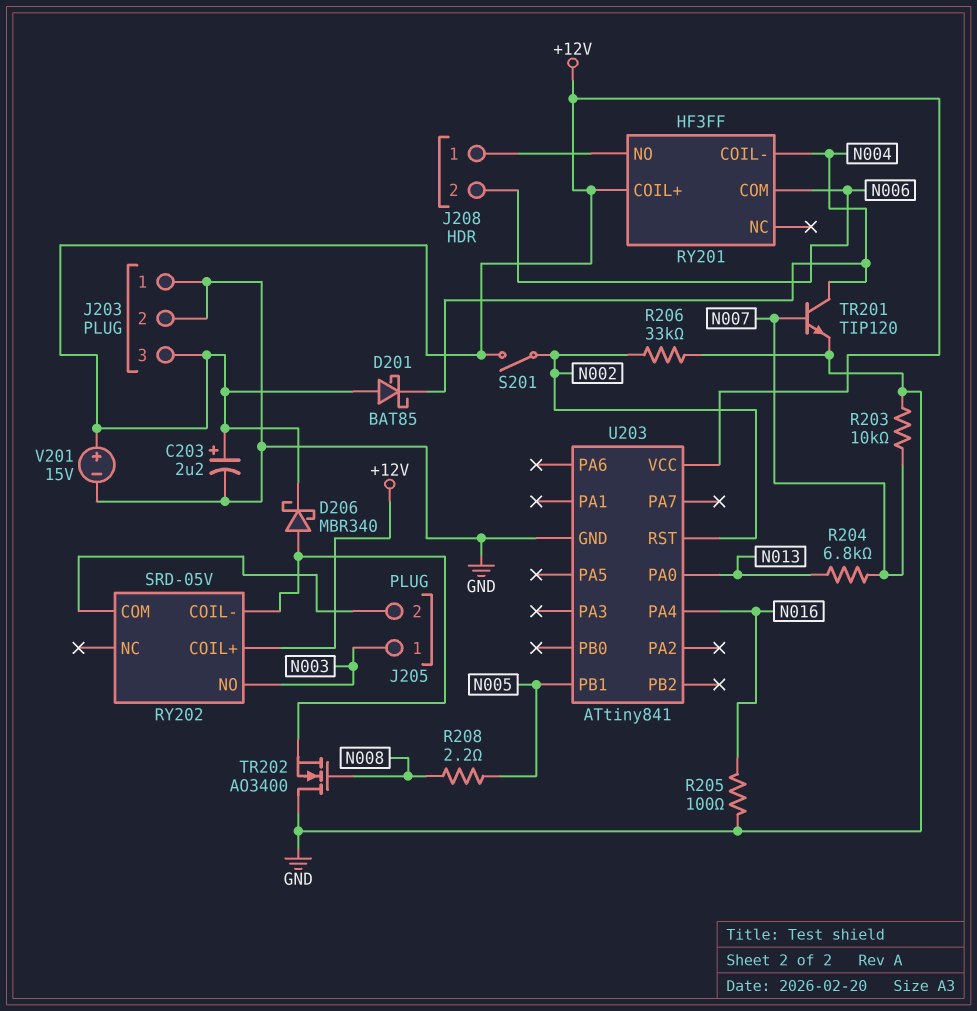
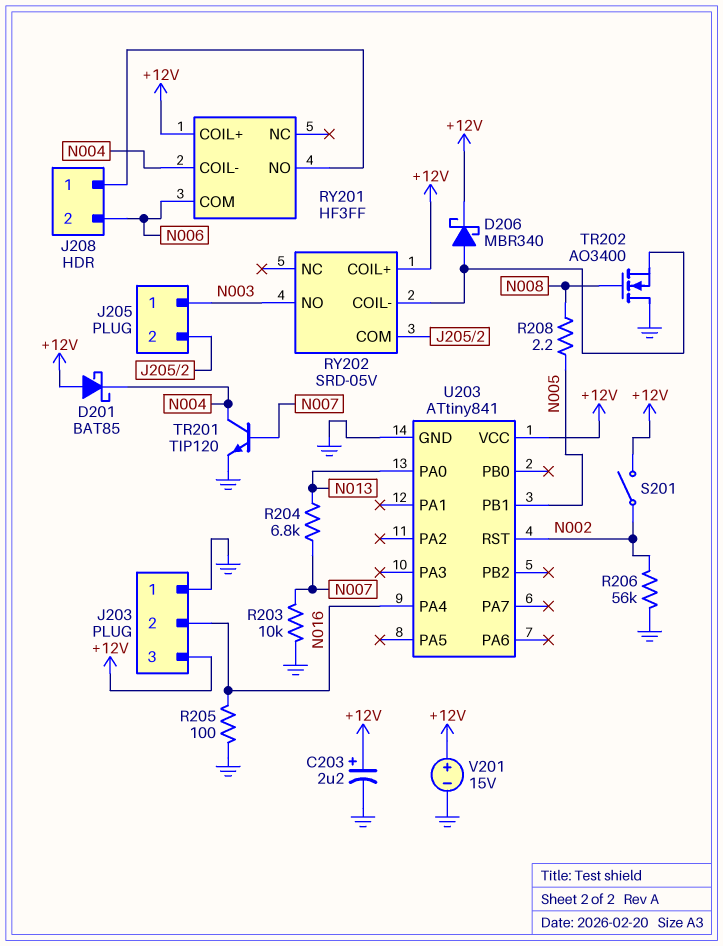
J203 pin 2: GND -> N016
R206: 33k (GND, N002) -> 56k (GND, N002)

